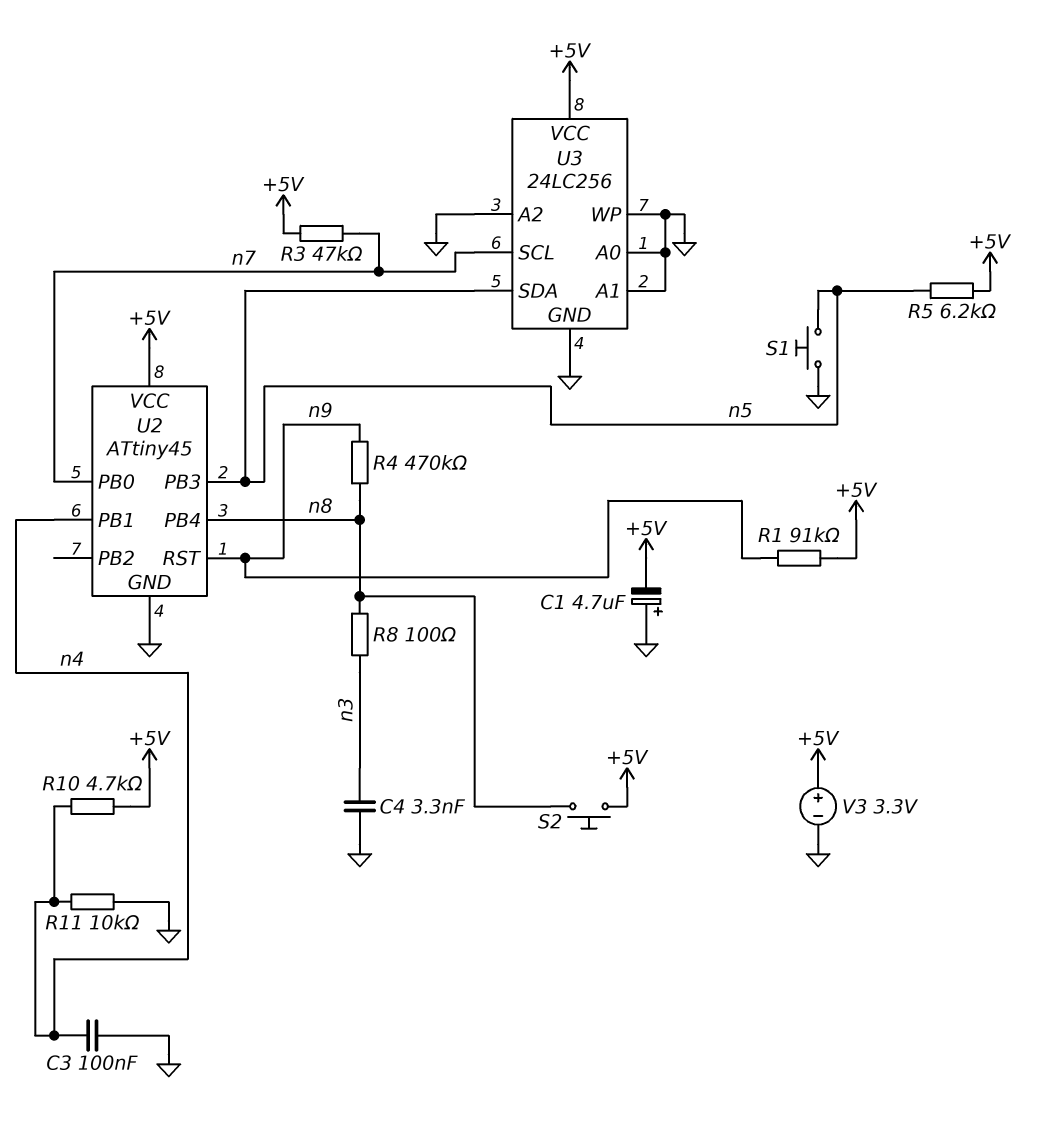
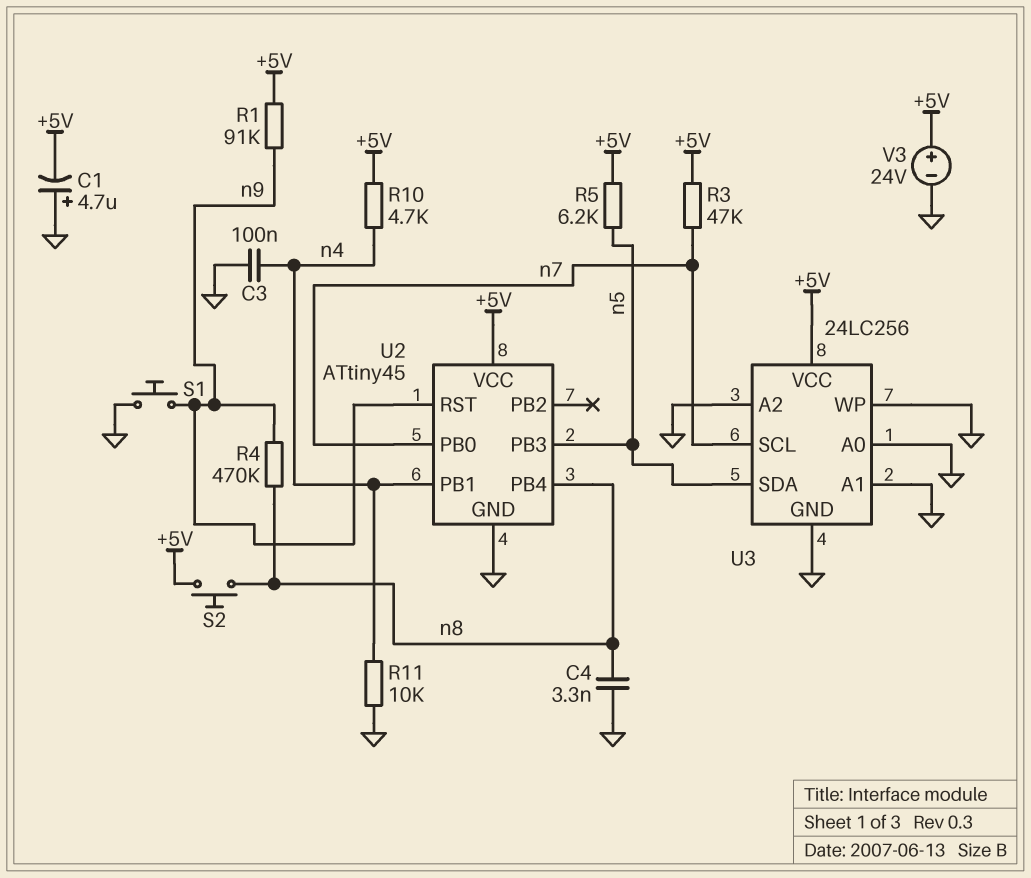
C4: 3.3nF (GND, n3) -> 3.3nF (GND, n8)
R8: 100 (n3, n8) -> none
S1: button (GND, n5) -> button (GND, n9)
V3: 3.3V (plus +5V, minus GND) -> 24V (plus +5V, minus GND)

